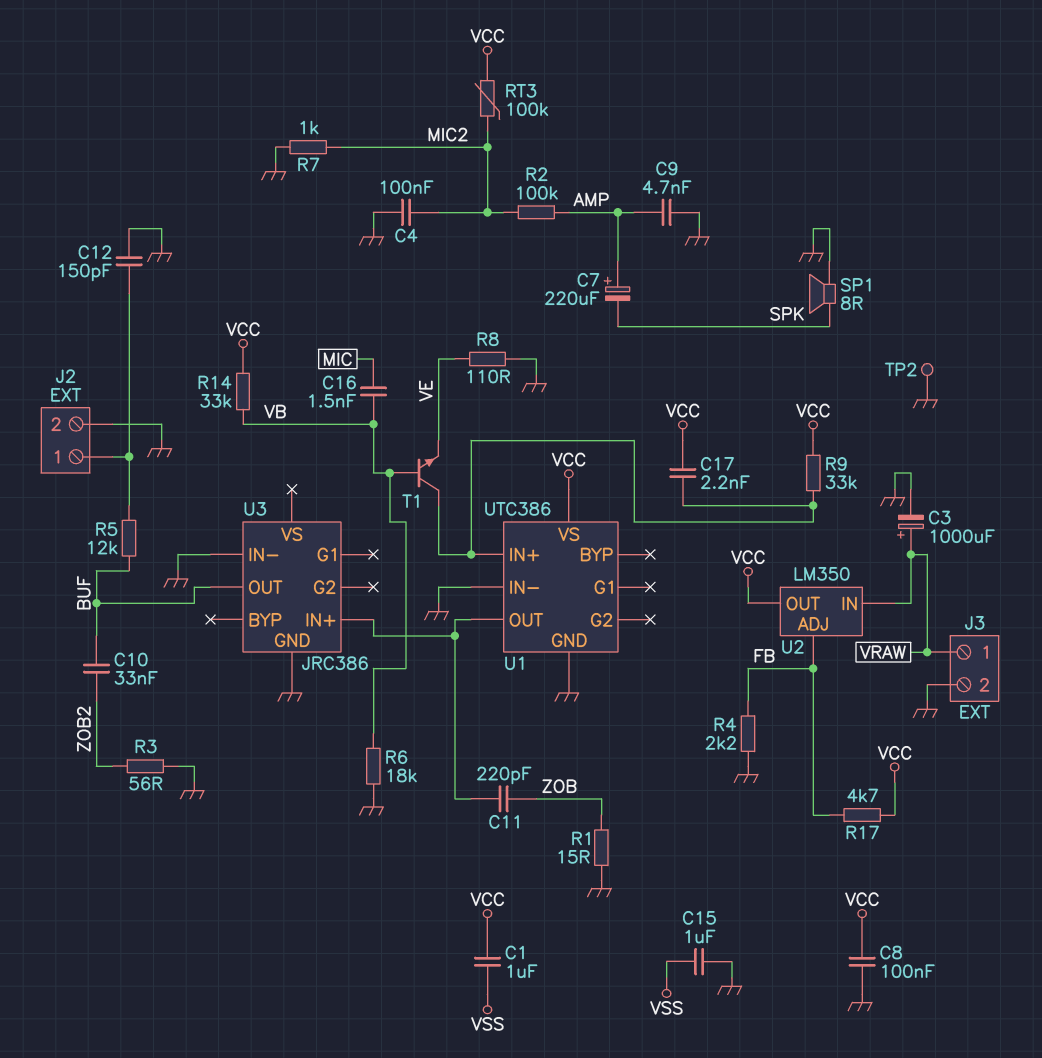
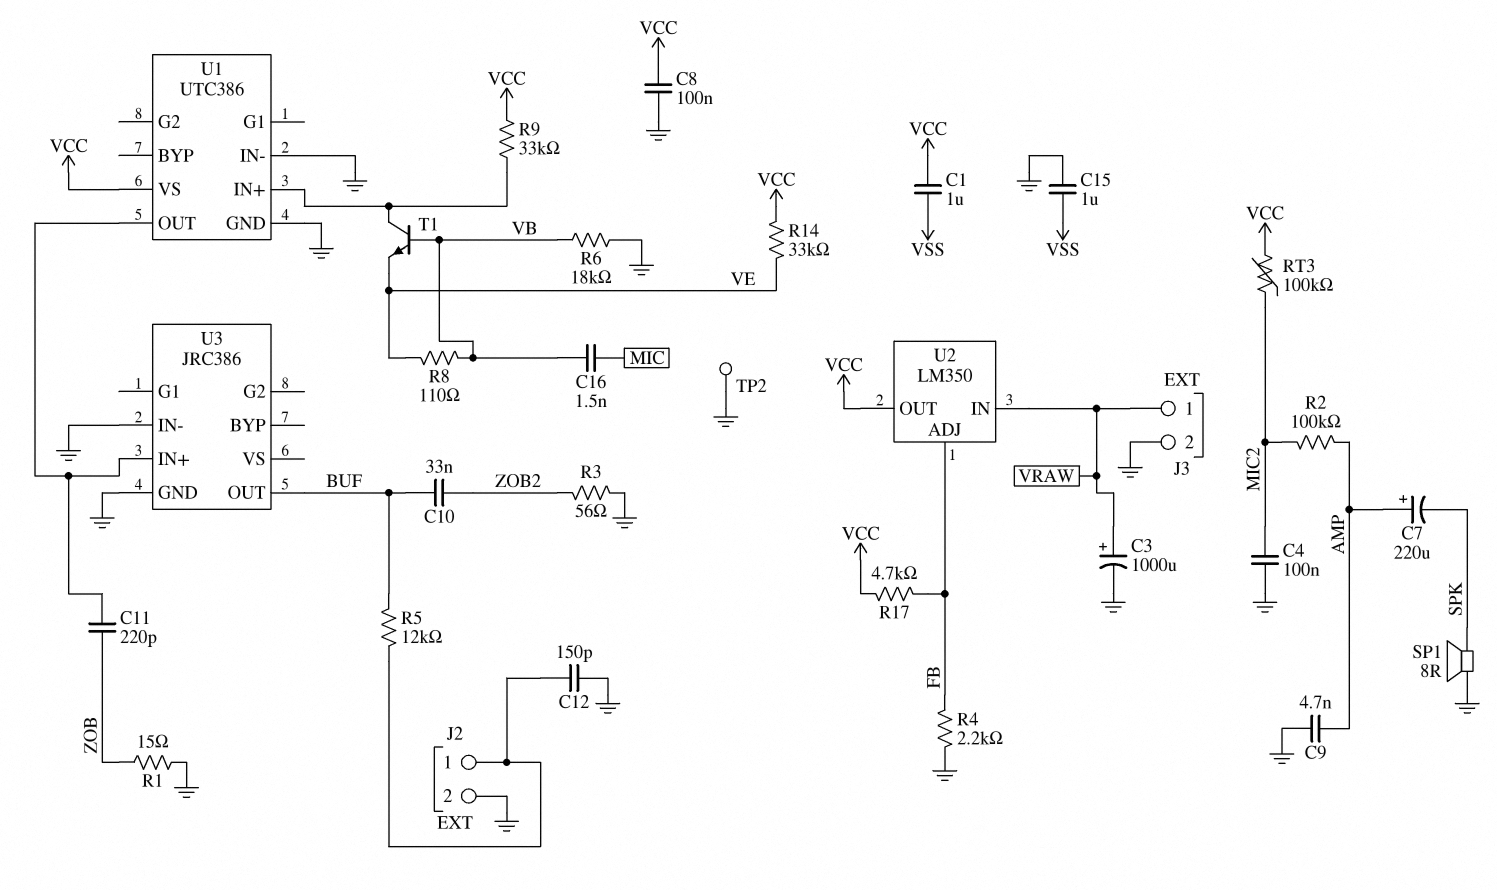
C17: 2.2nF (U1/IN+, VCC) -> none
R7: 1k (GND, MIC2) -> none
R8: 110 (GND, VE) -> 110 (VB, VE)
R14: 33k (VB, VCC) -> 33k (VCC, VE)

